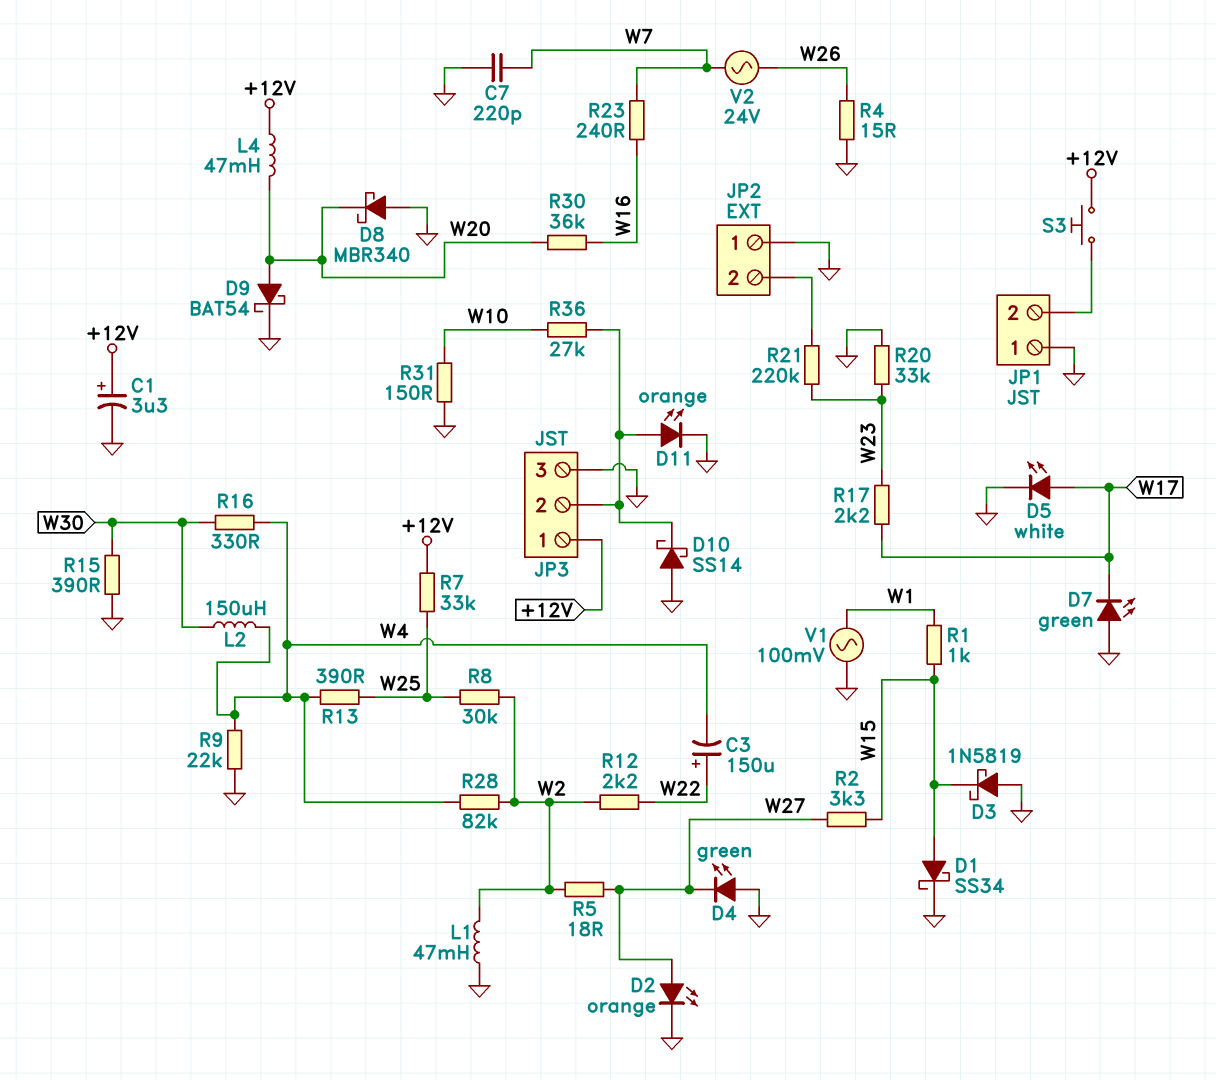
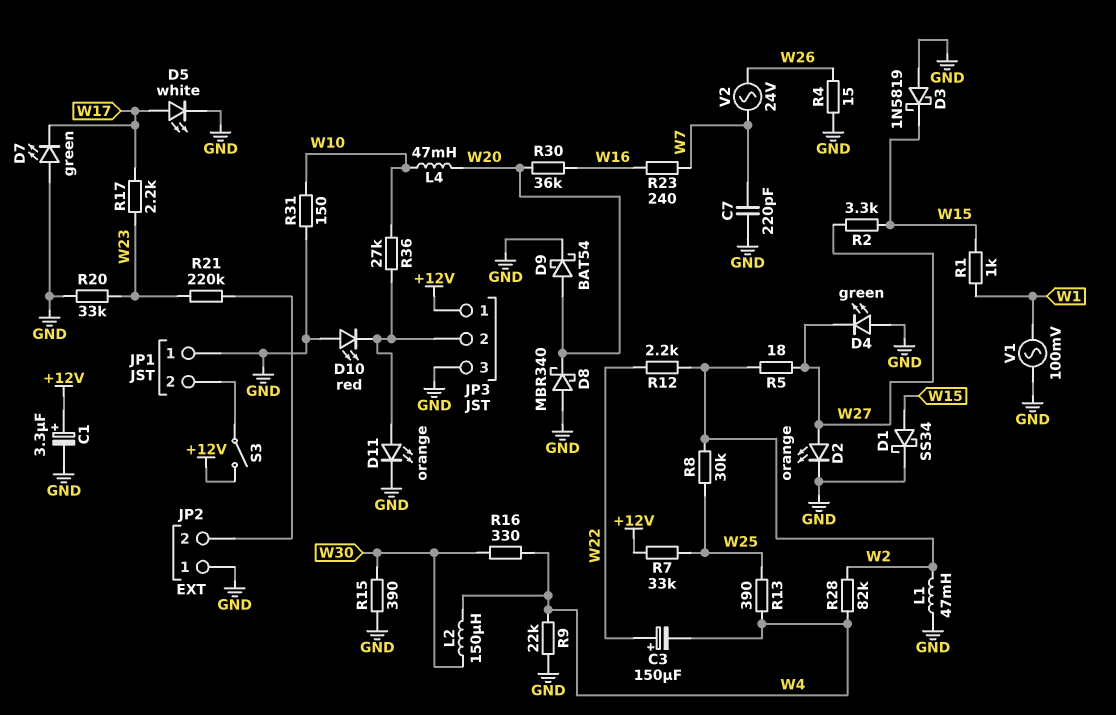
D10: schottky SS14 (A GND, K JP3/2) -> LED red (A GND, K JP3/2)
L4: 47mH (+12V, W20) -> 47mH (W10, W20)
S3: button (+12V, JP1/2) -> switch (+12V, JP1/2)

